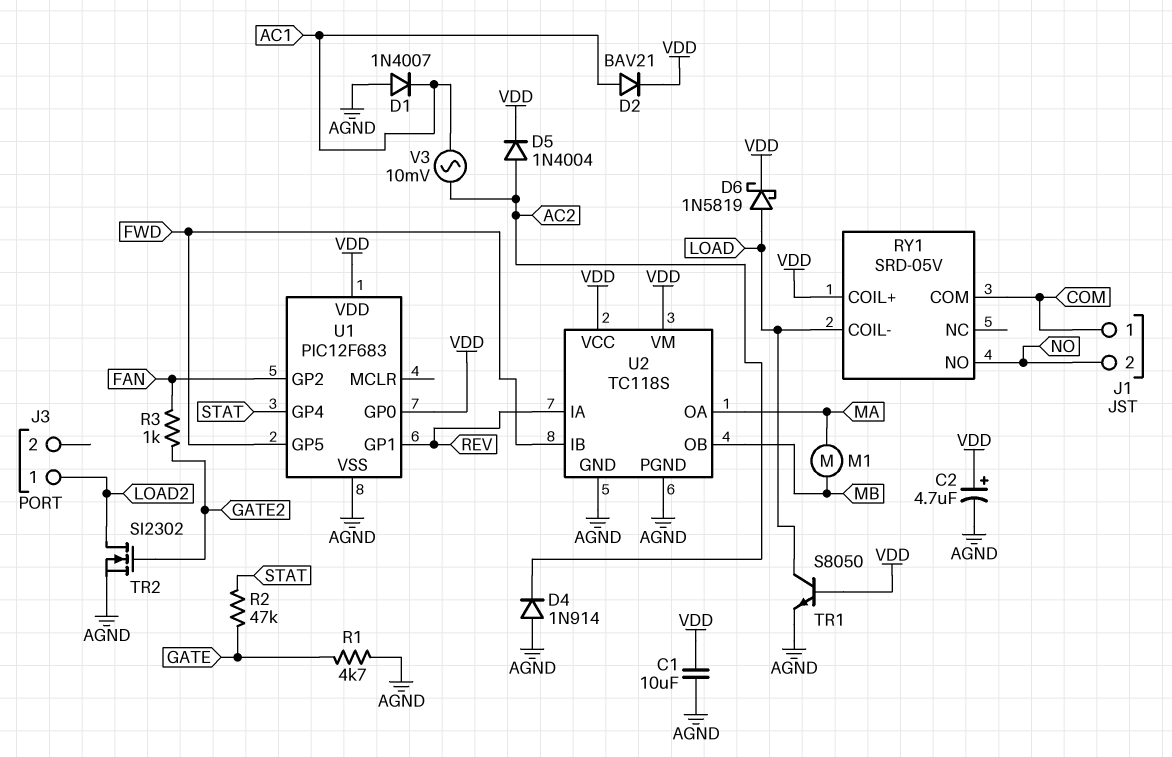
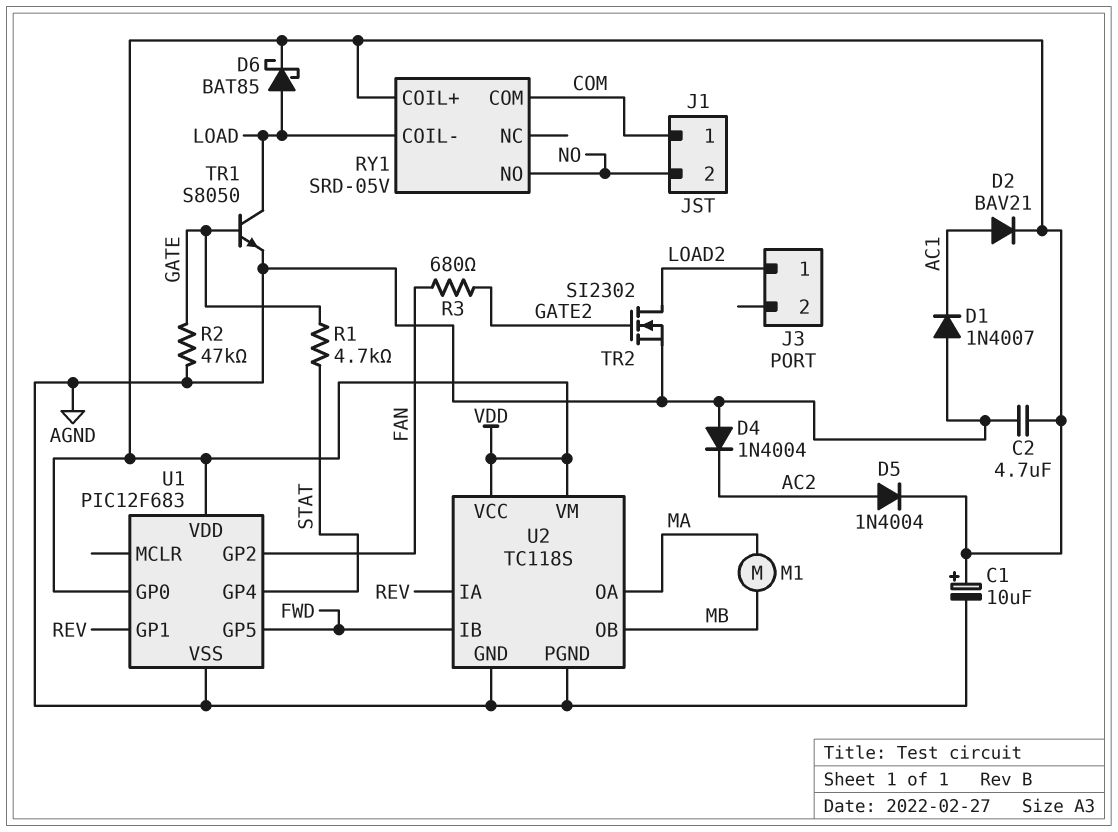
C1: 10uF (AGND, VDD) -> 10uF (plus VDD, minus AGND)
C2: 4.7uF (plus VDD, minus AGND) -> 4.7uF (AGND, VDD)
D4: diode 1N914 (A AGND, K AC2) -> diode 1N4004 (A AGND, K AC2)
D6: schottky 1N5819 (A LOAD, K VDD) -> schottky BAT85 (A LOAD, K VDD)
R1: 4.7k (AGND, GATE) -> 4.7k (GATE, STAT)
R2: 47k (GATE, STAT) -> 47k (AGND, GATE)
R3: 1k (FAN, GATE2) -> 680 (FAN, GATE2)
TR1: NPN S8050 (B VDD, C LOAD, E AGND) -> NPN S8050 (B GATE, C LOAD, E AGND)
V3: AC 10mV (AC1, AC2) -> none

